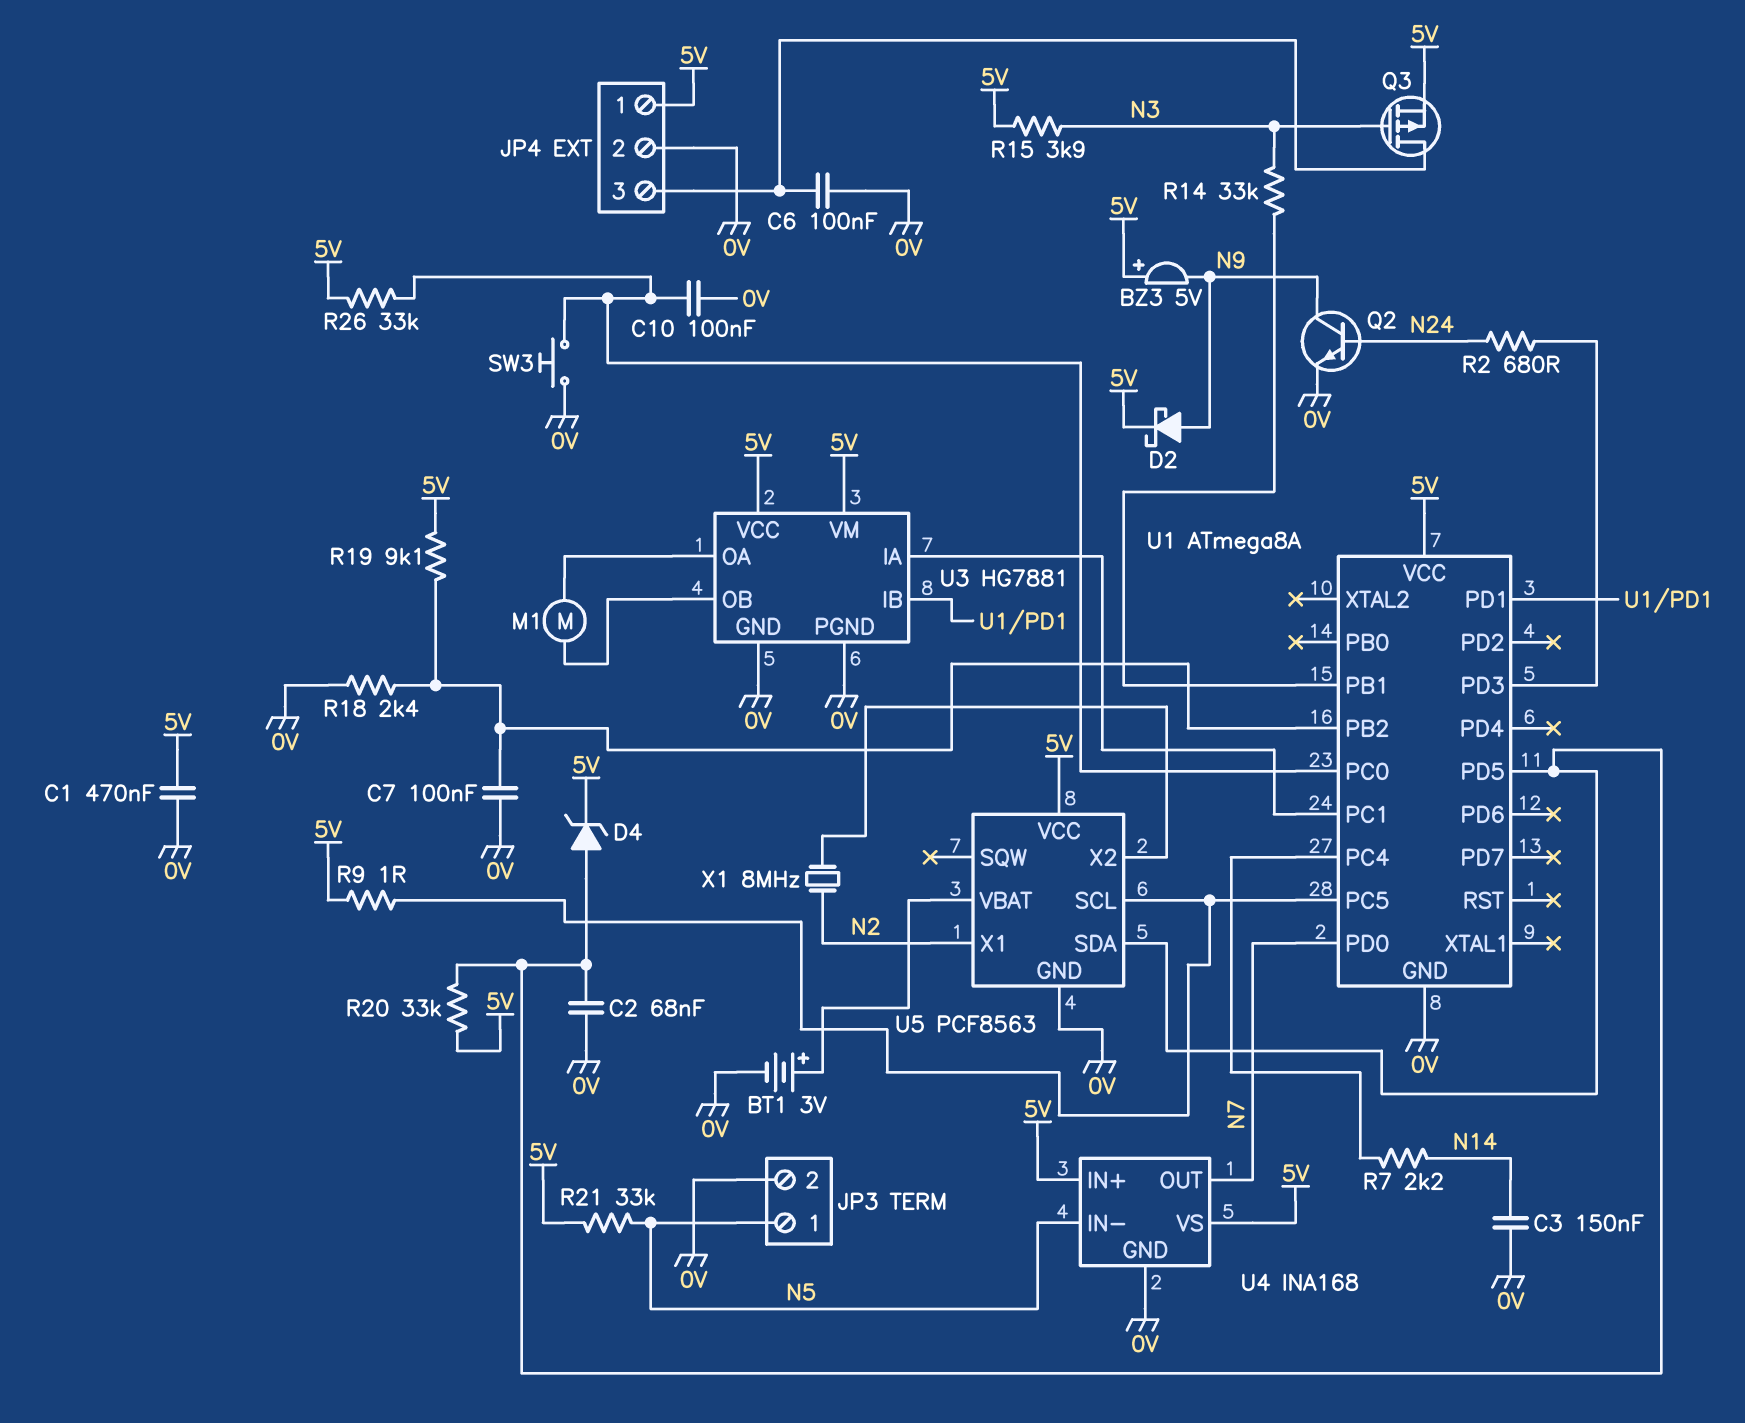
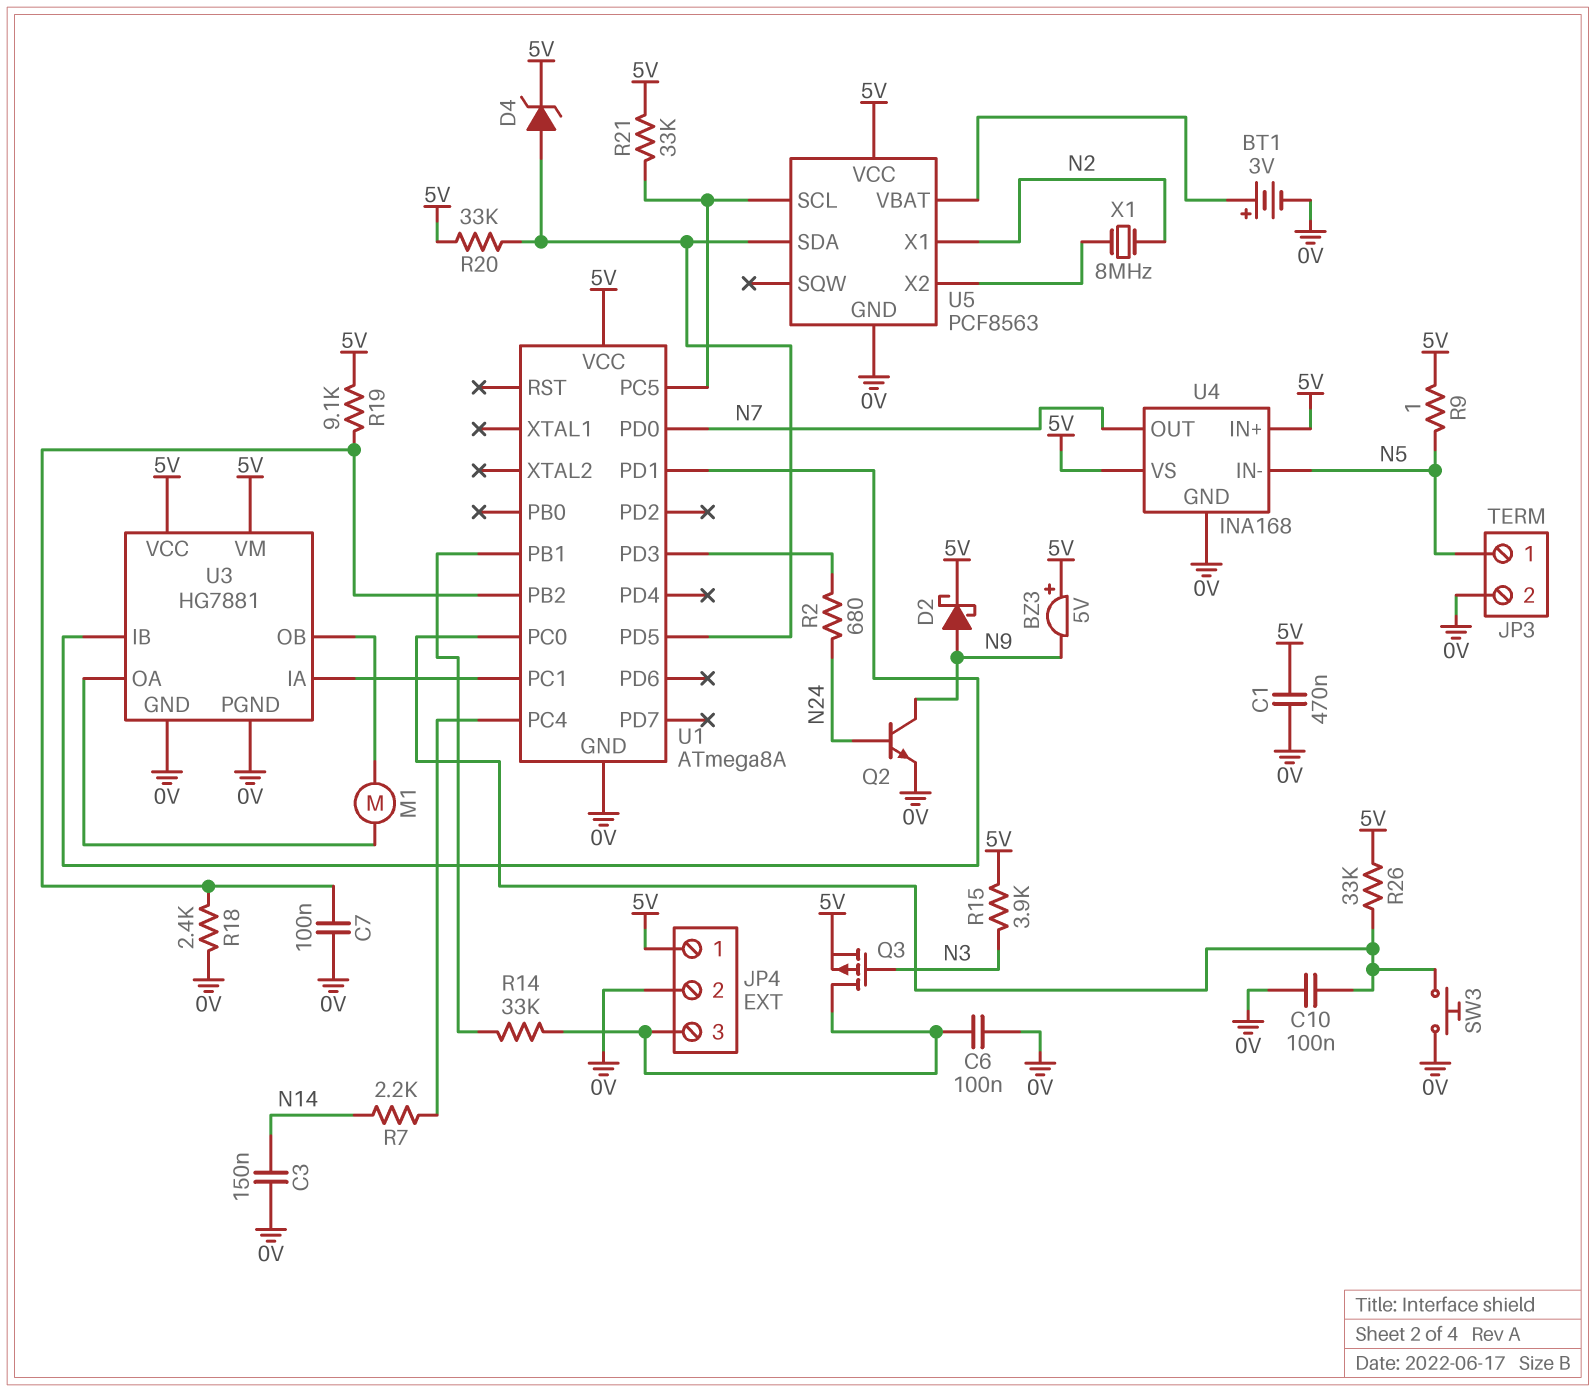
C2: 68nF (0V, U1/PD5) -> none
R9: 1 (5V, U1/PC5) -> 1 (5V, N5)
R14: 33k (N3, U1/PB1) -> 33k (JP4/3, U1/PB1)
R21: 33k (5V, N5) -> 33k (5V, U1/PC5)

